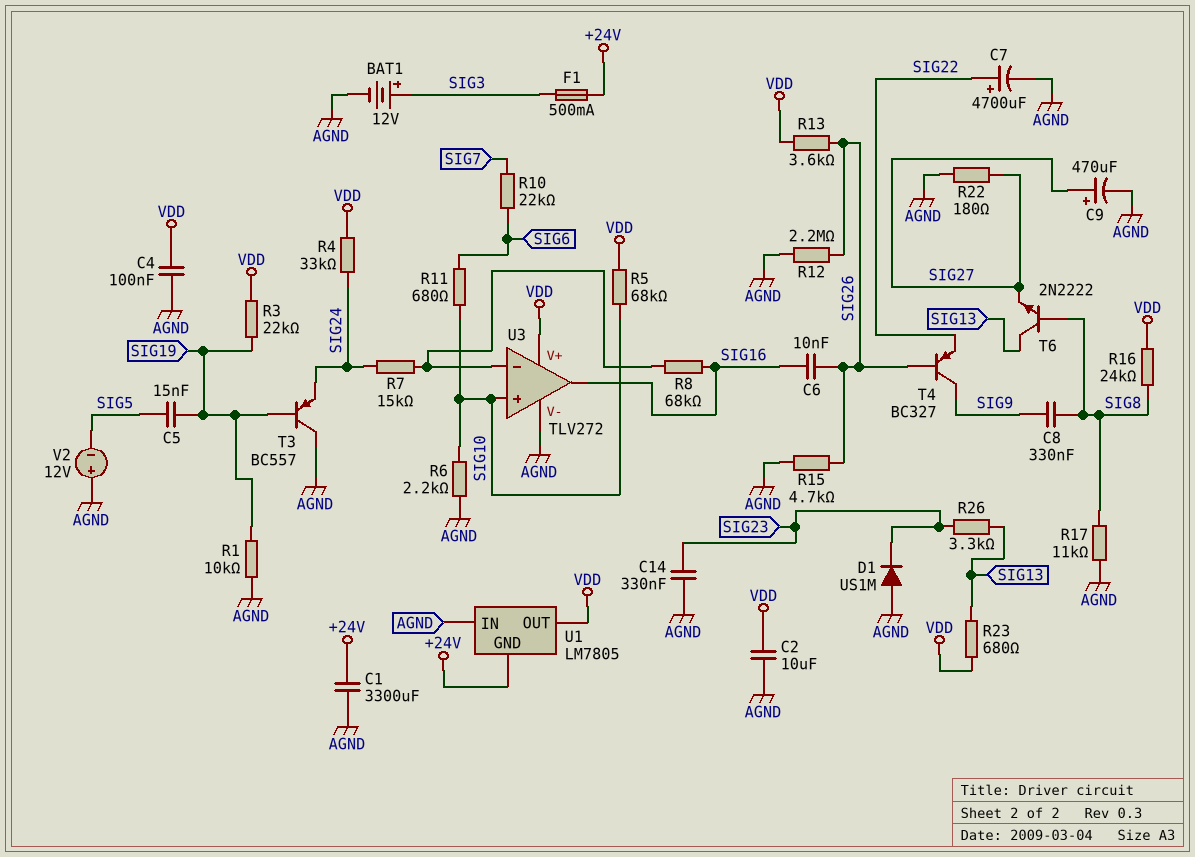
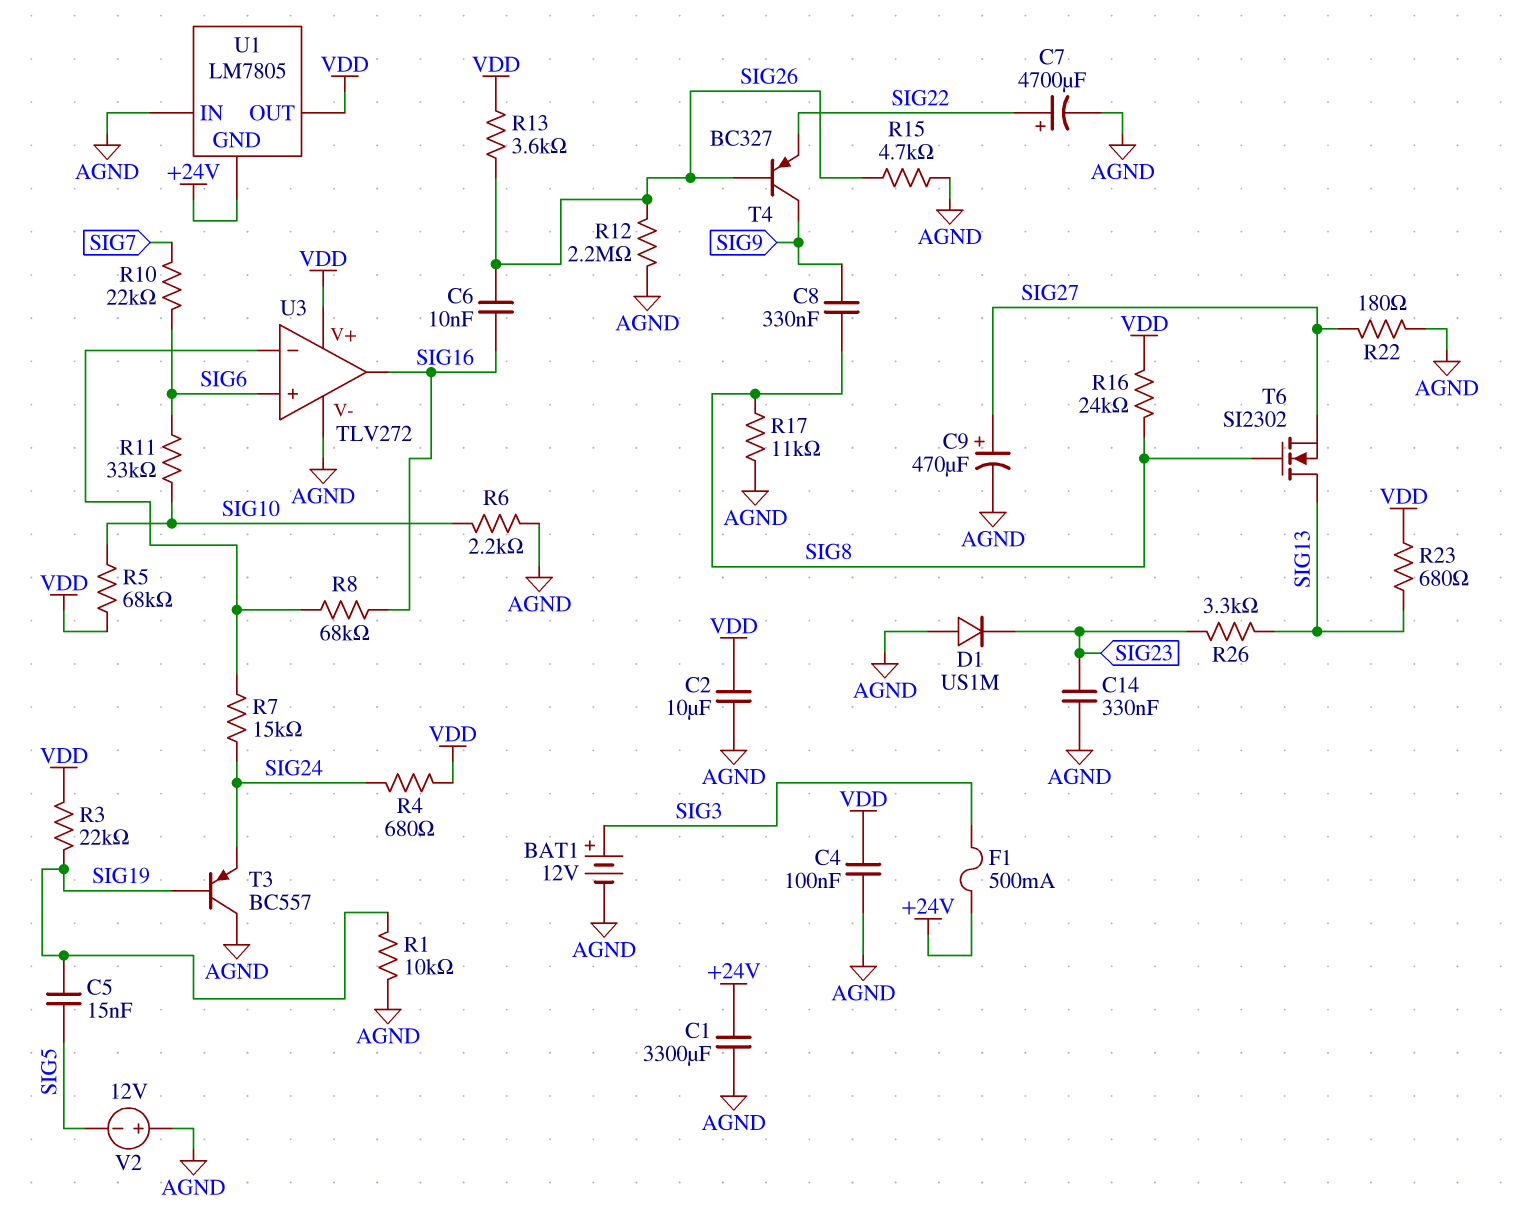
R4: 33k (SIG24, VDD) -> 680 (SIG24, VDD)
R11: 680 (SIG6, SIG10) -> 33k (SIG6, SIG10)
T6: NPN 2N2222 (B SIG8, C SIG13, E SIG27) -> NMOS SI2302 (G SIG8, D SIG13, S SIG27)
U3 pin in+: SIG10 -> SIG6

